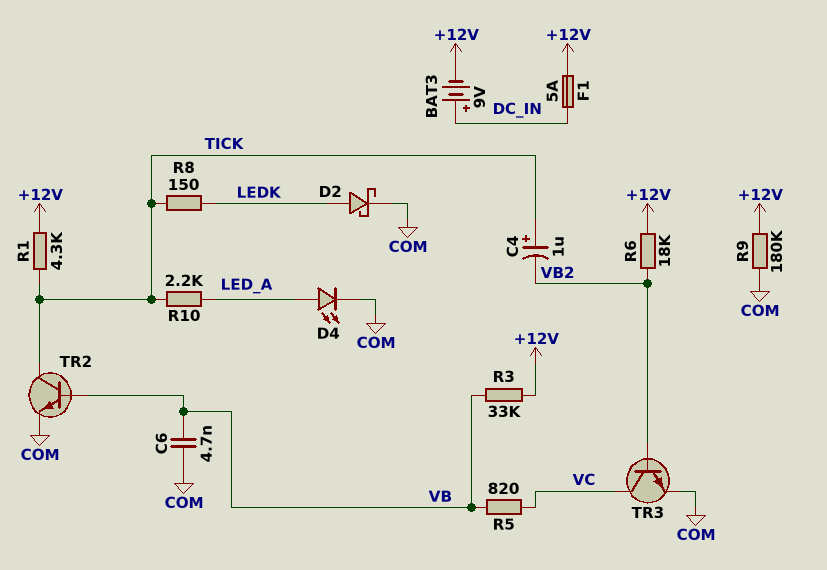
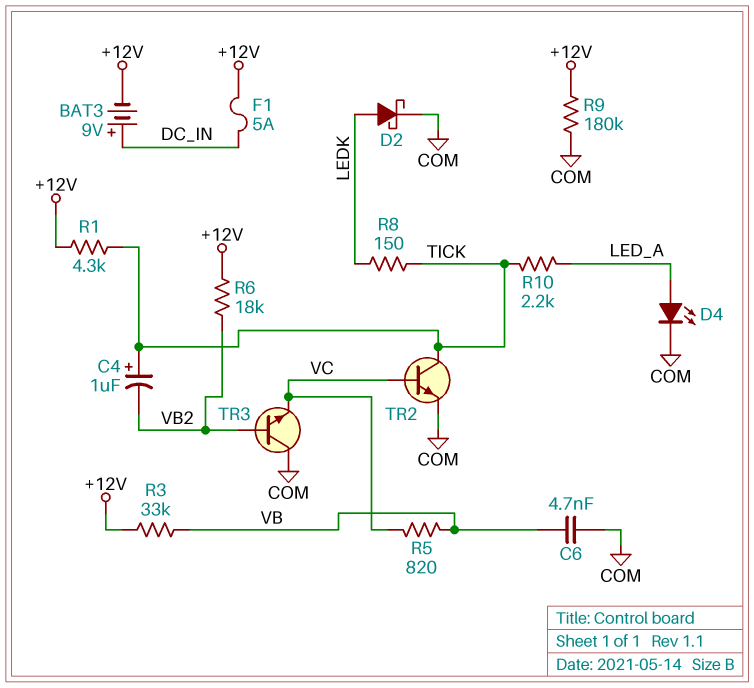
TR2: NPN (B VB, C TICK, E COM) -> NPN (B VC, C TICK, E COM)
TR3: NPN (B VB2, C VC, E COM) -> NPN (B VB2, C COM, E VC)

